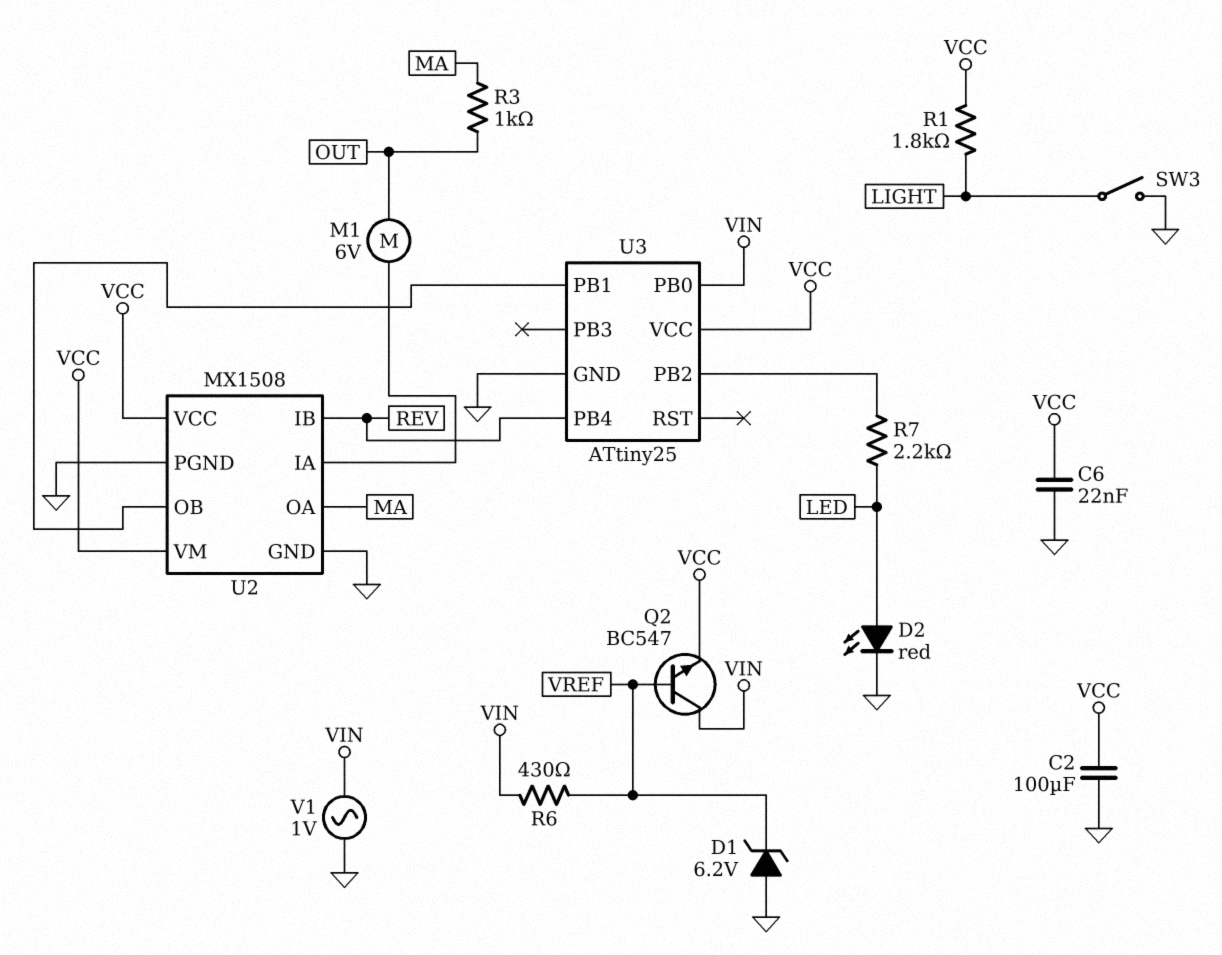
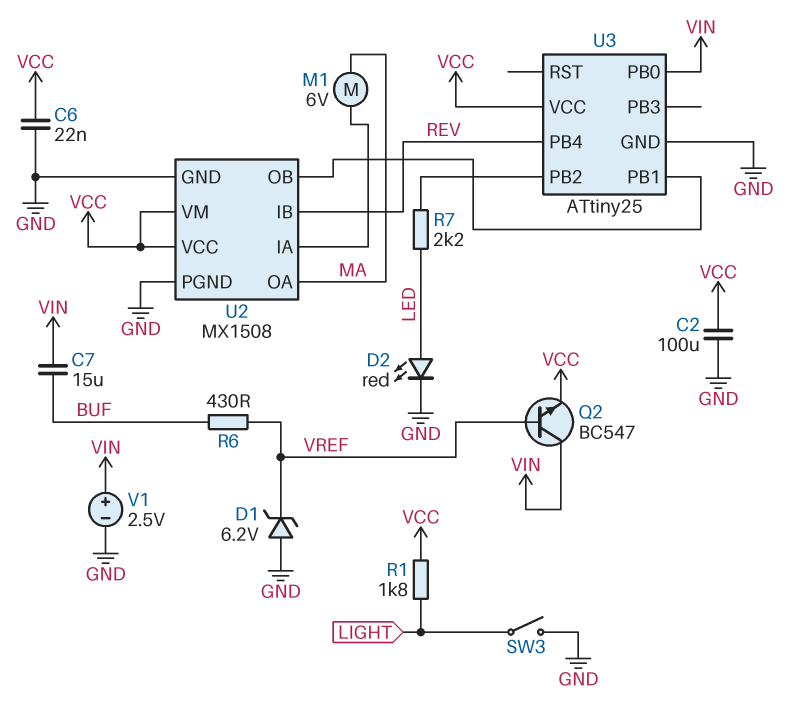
C7: none -> 15uF (BUF, VIN)
M1: motor 6V (OUT, U2/IA) -> motor 6V (MA, U2/IA)
R3: 1k (MA, OUT) -> none
R6: 430 (VIN, VREF) -> 430 (BUF, VREF)
V1: AC 1V (GND, VIN) -> 2.5V (plus VIN, minus GND)

